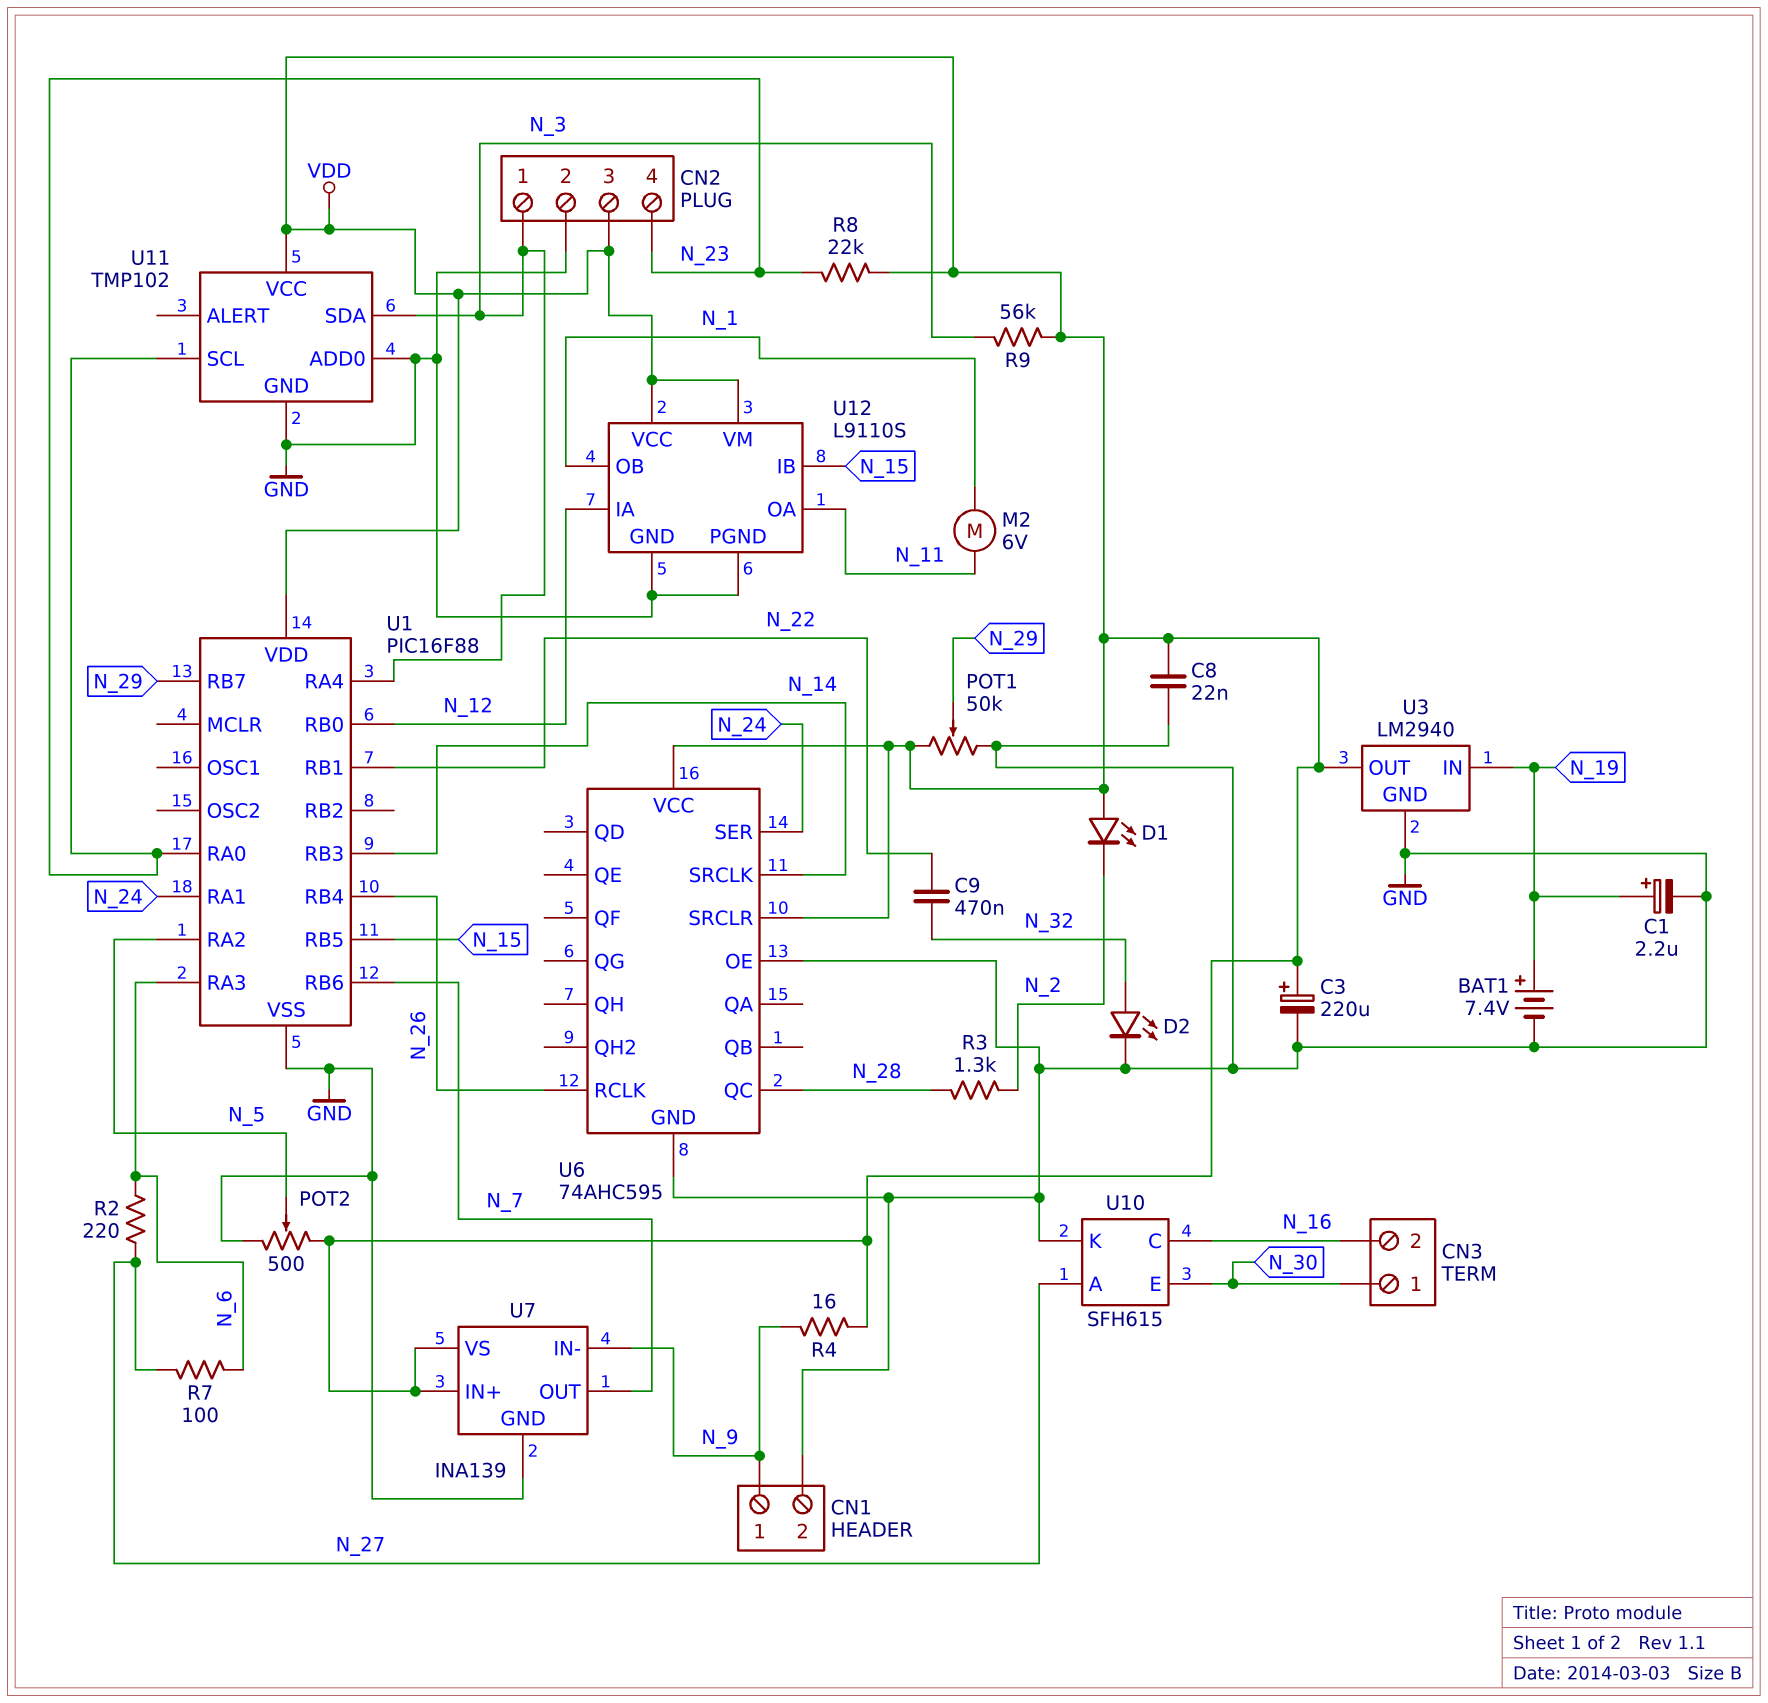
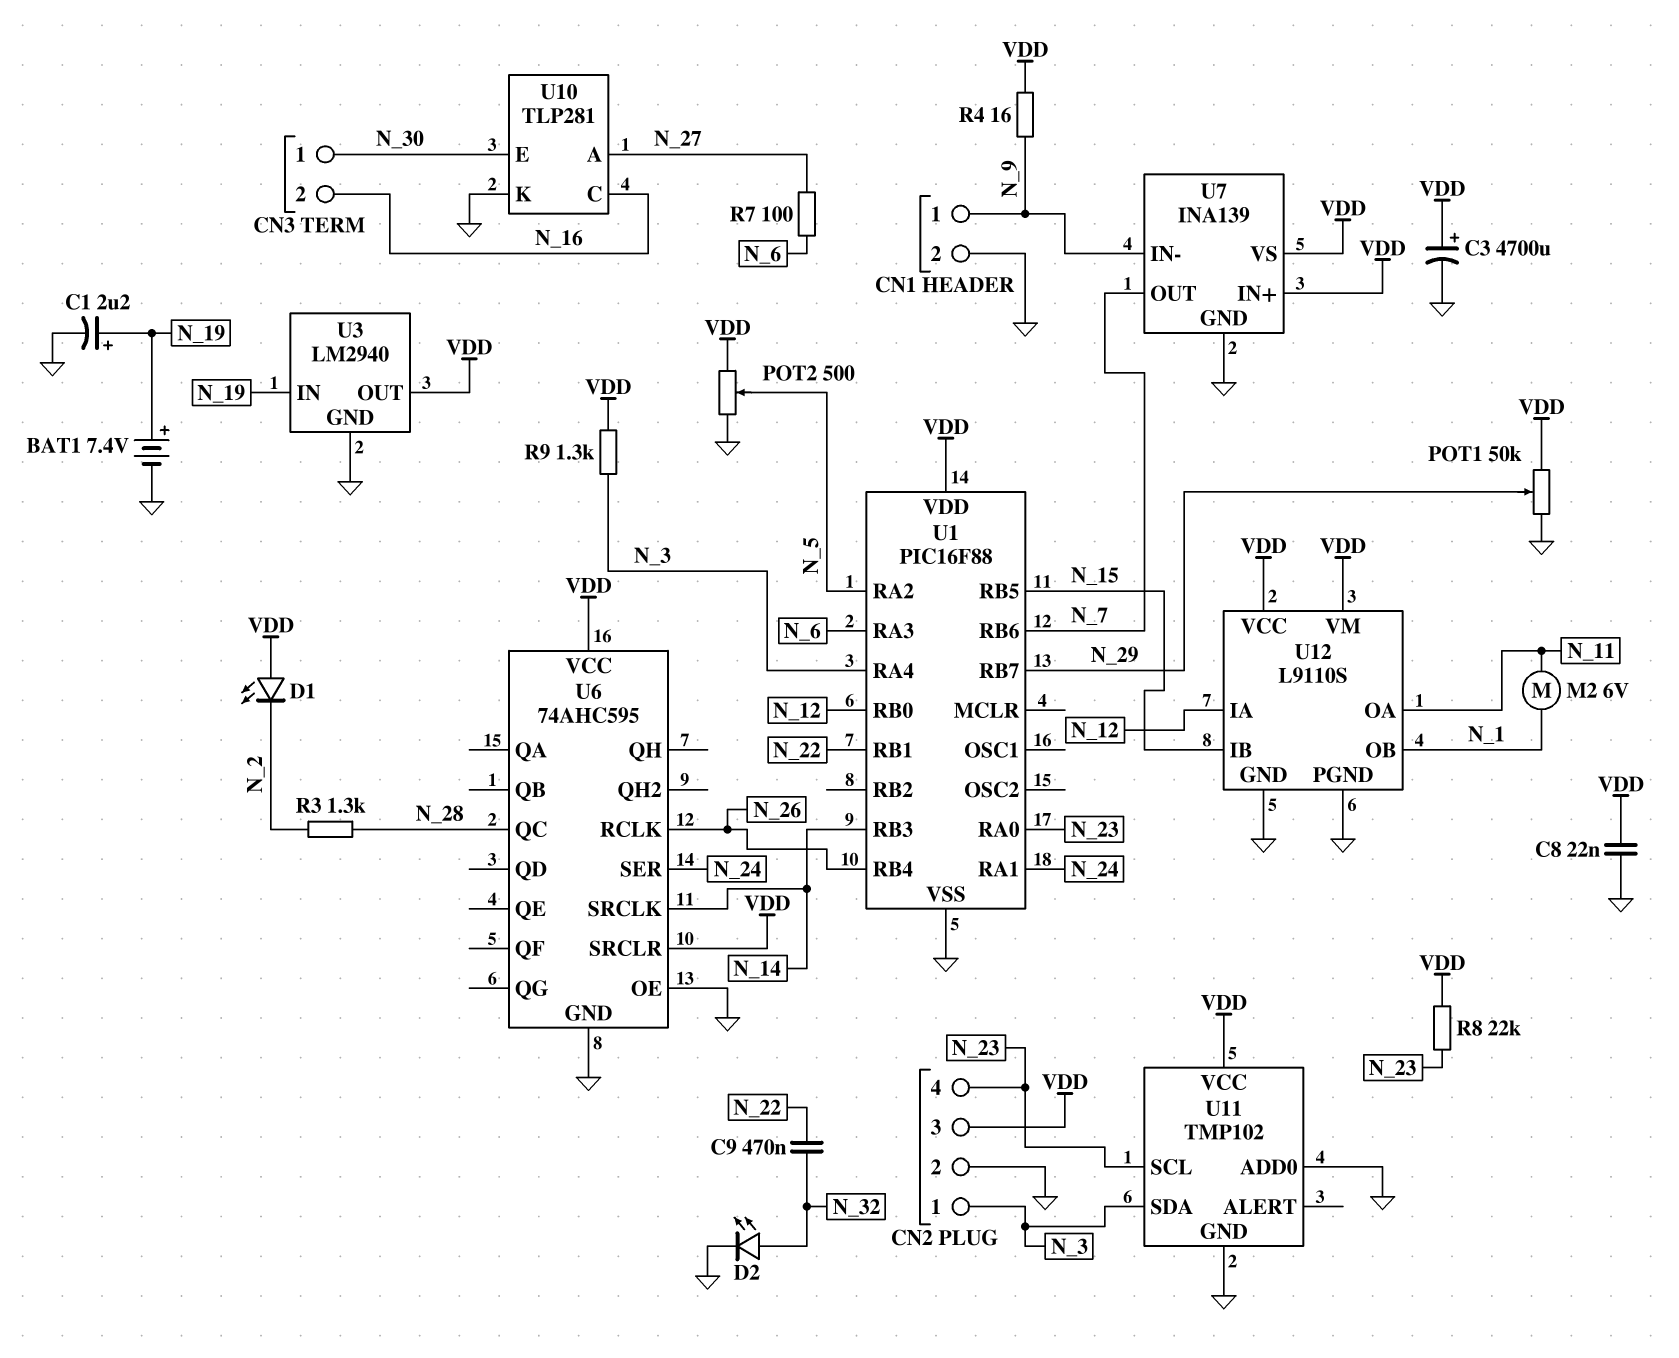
C3: 220uF (plus VDD, minus GND) -> 4700uF (plus VDD, minus GND)
R2: 220 (N_6, N_27) -> none
R9: 56k (N_3, VDD) -> 1.3k (N_3, VDD)
U10: SFH615 -> TLP281

